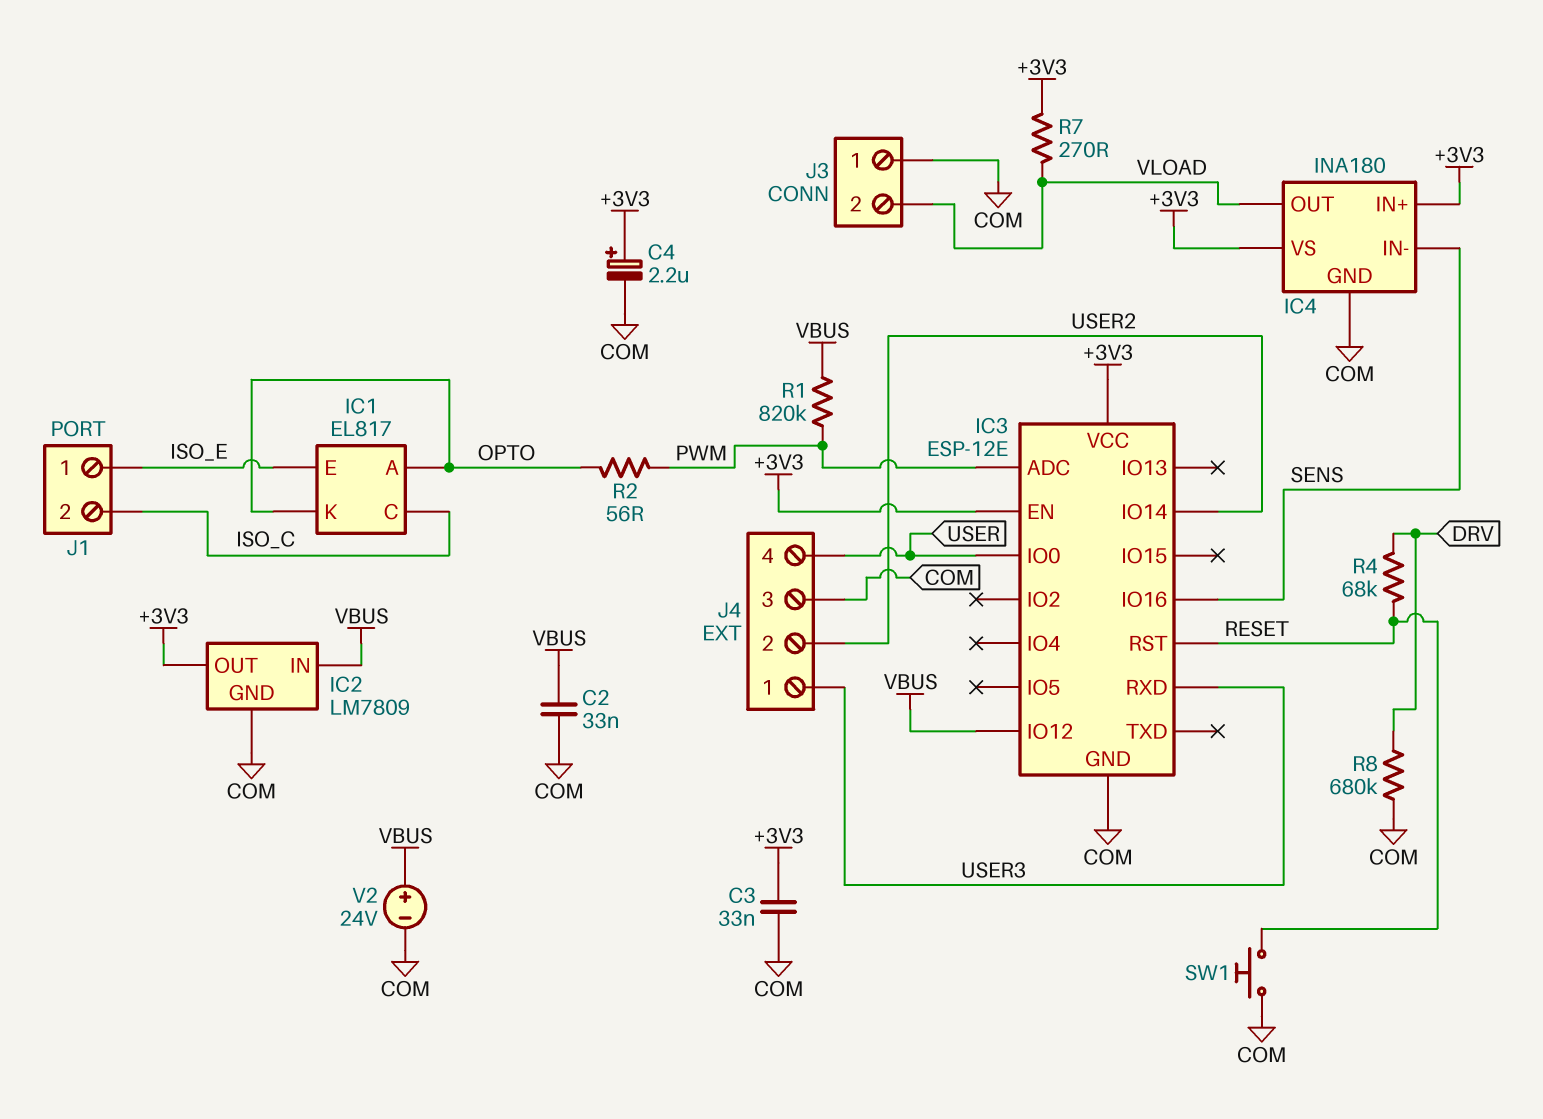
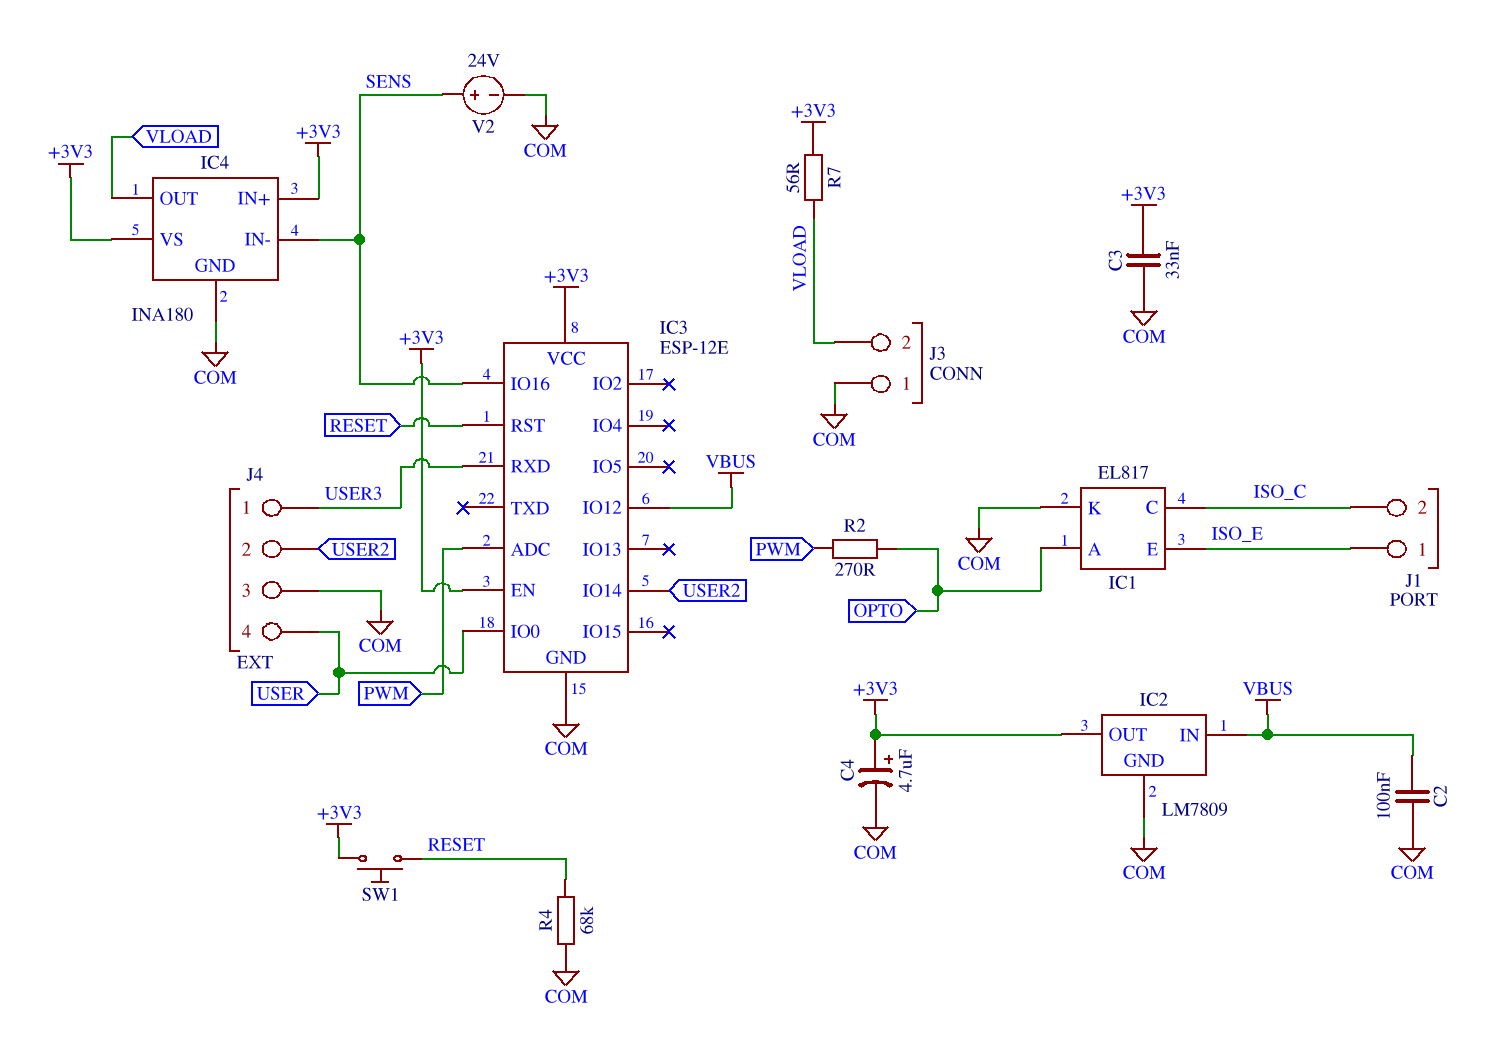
C2: 33nF (COM, VBUS) -> 100nF (COM, VBUS)
C4: 2.2uF (plus +3V3, minus COM) -> 4.7uF (plus +3V3, minus COM)
IC1 pin K: OPTO -> COM
R1: 820k (PWM, VBUS) -> none
R2: 56 (OPTO, PWM) -> 270 (OPTO, PWM)
R4: 68k (DRV, RESET) -> 68k (COM, RESET)
R7: 270 (+3V3, VLOAD) -> 56 (+3V3, VLOAD)
R8: 680k (COM, DRV) -> none
SW1: button (COM, RESET) -> button (+3V3, RESET)
V2: 24V (plus VBUS, minus COM) -> 24V (plus SENS, minus COM)

